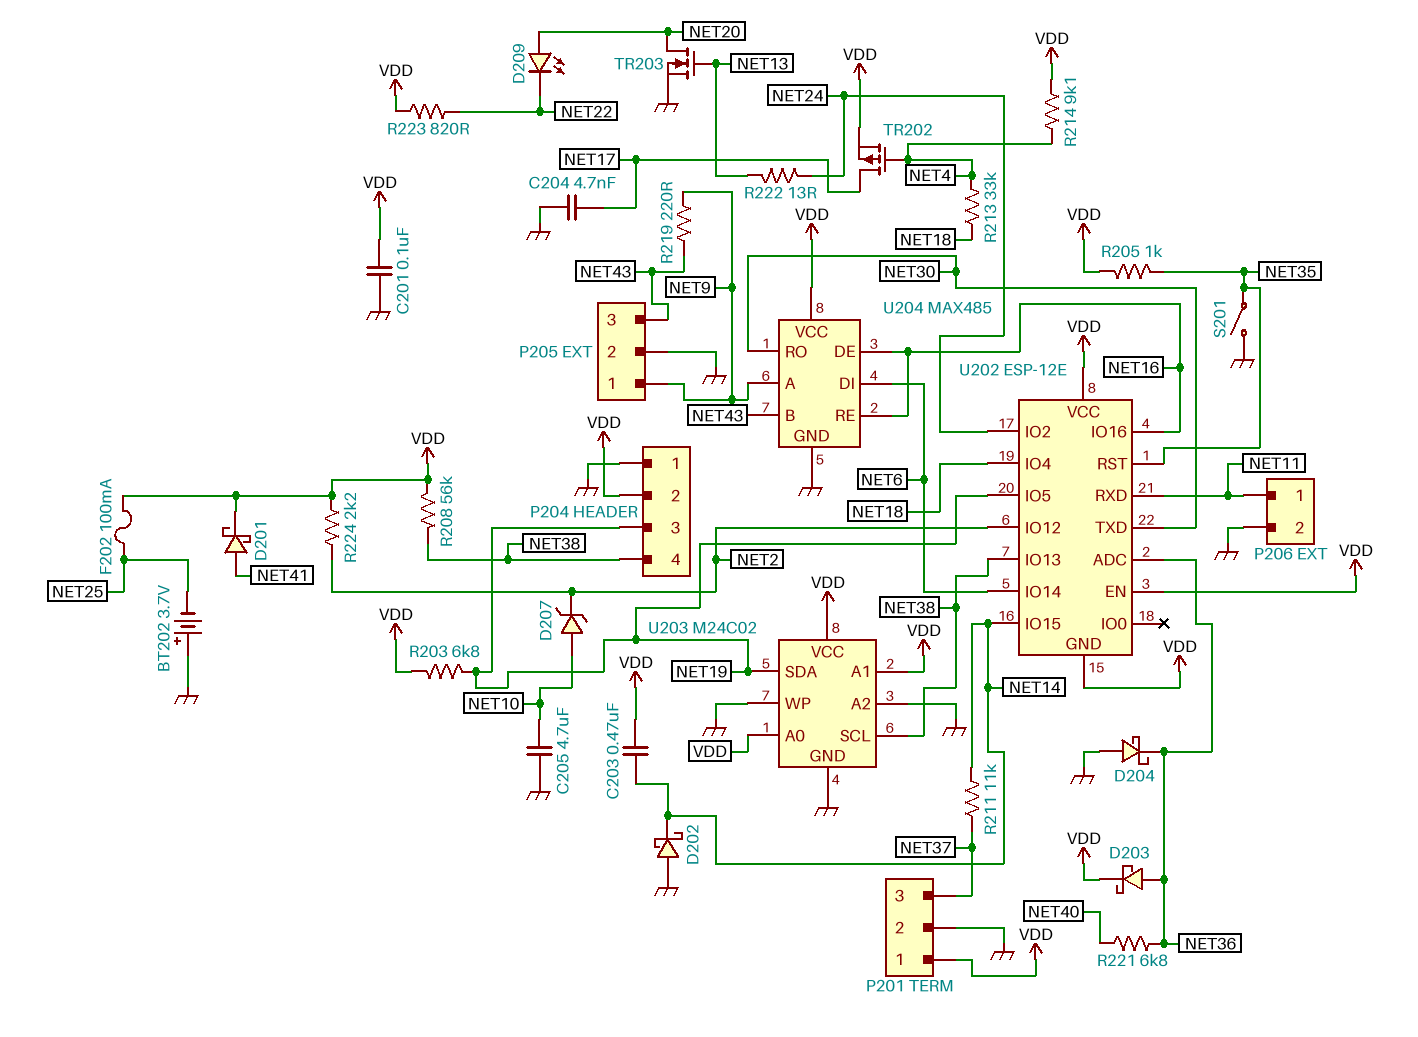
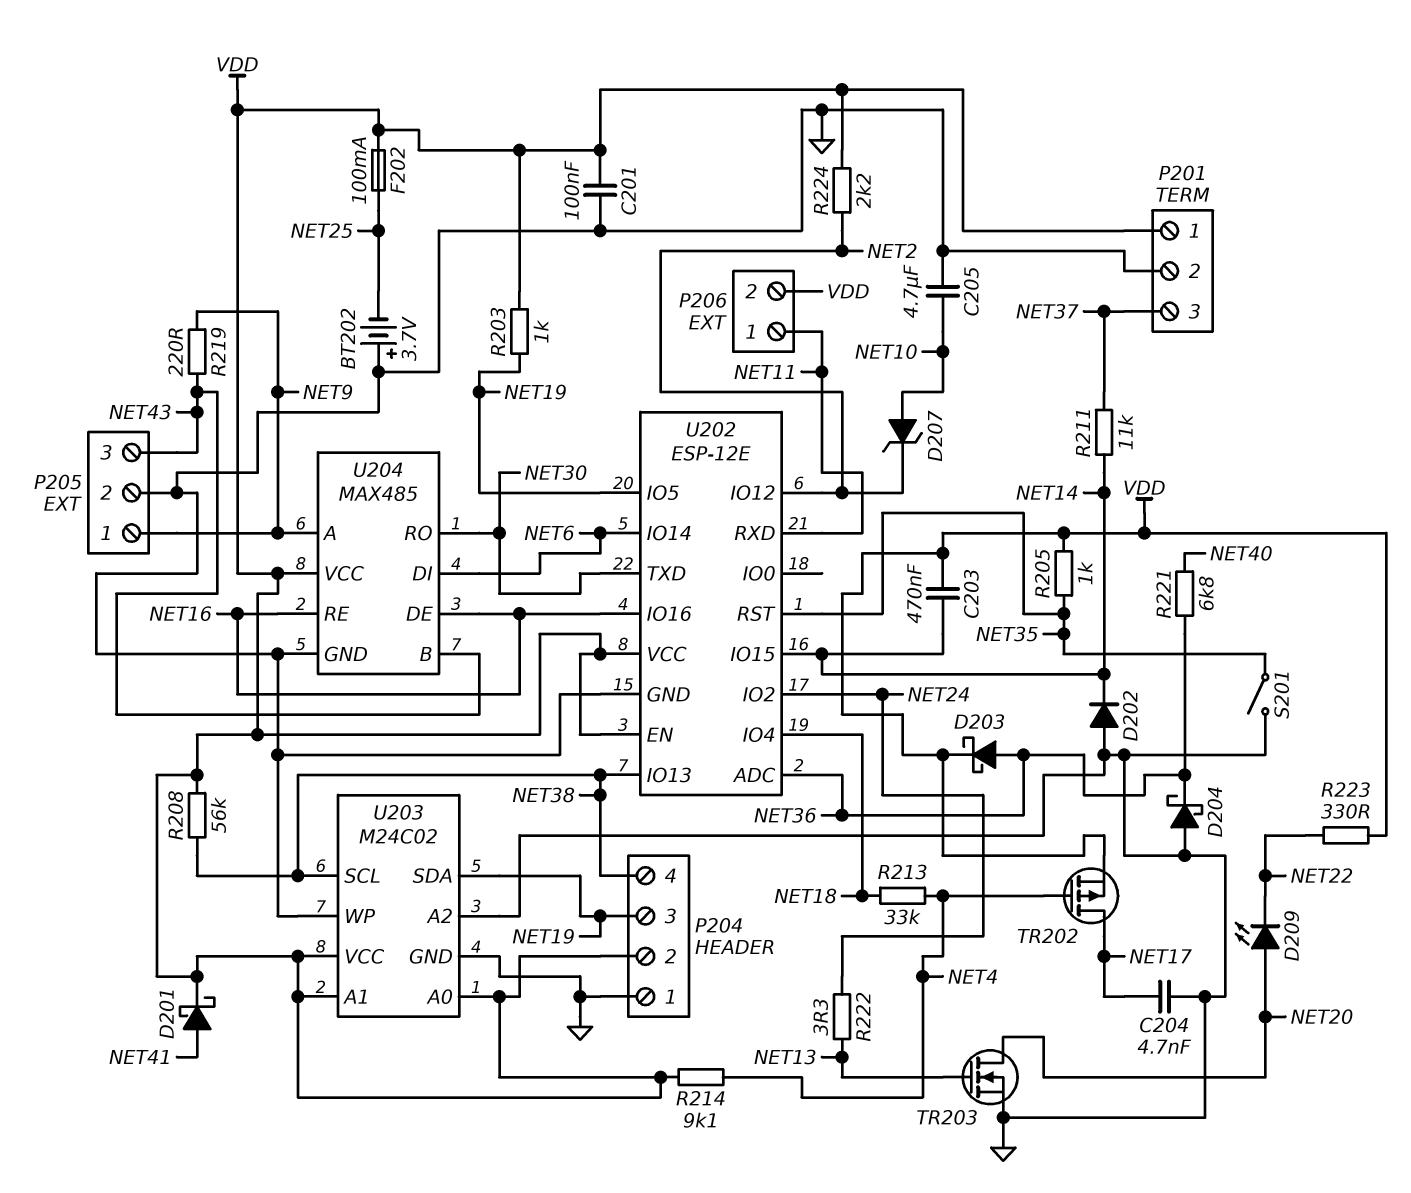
D202: schottky (A GND, K NET14) -> diode (A GND, K NET14)
P206 pin 2: GND -> VDD
R203: 6.8k (NET19, VDD) -> 1k (NET19, VDD)
R222: 13 (NET13, NET24) -> 3.3 (NET13, NET24)
R223: 820 (NET22, VDD) -> 330 (NET22, VDD)
U202 pin GND: VDD -> GND

